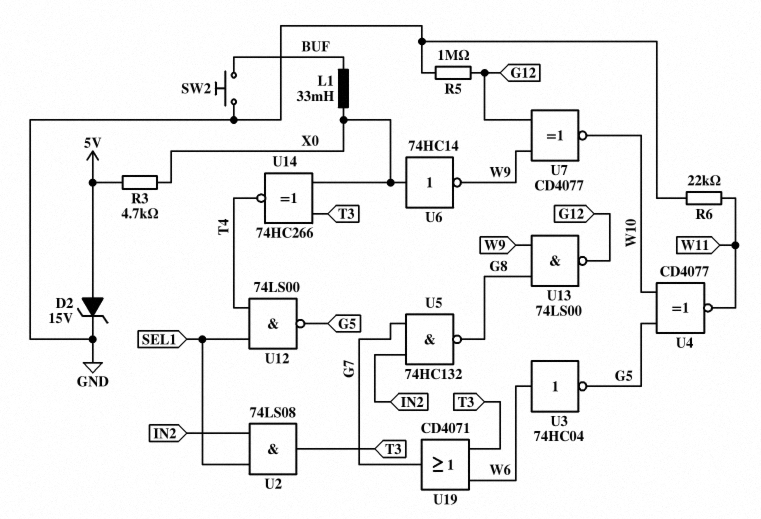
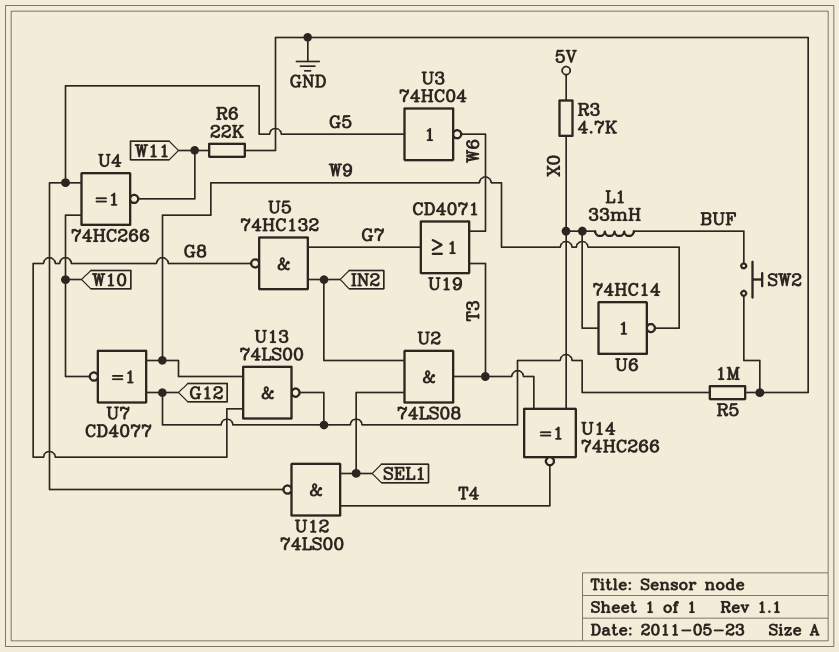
D2: zener 15V (A 5V, K GND) -> none
U3: NOT 74HC04 (in W6, out G5) -> NOT 74HC04 (in G5, out W6)
U4: XNOR CD4077 (in G5, in W10, out W11) -> XNOR 74HC266 (in G5, in W10, out W11)

